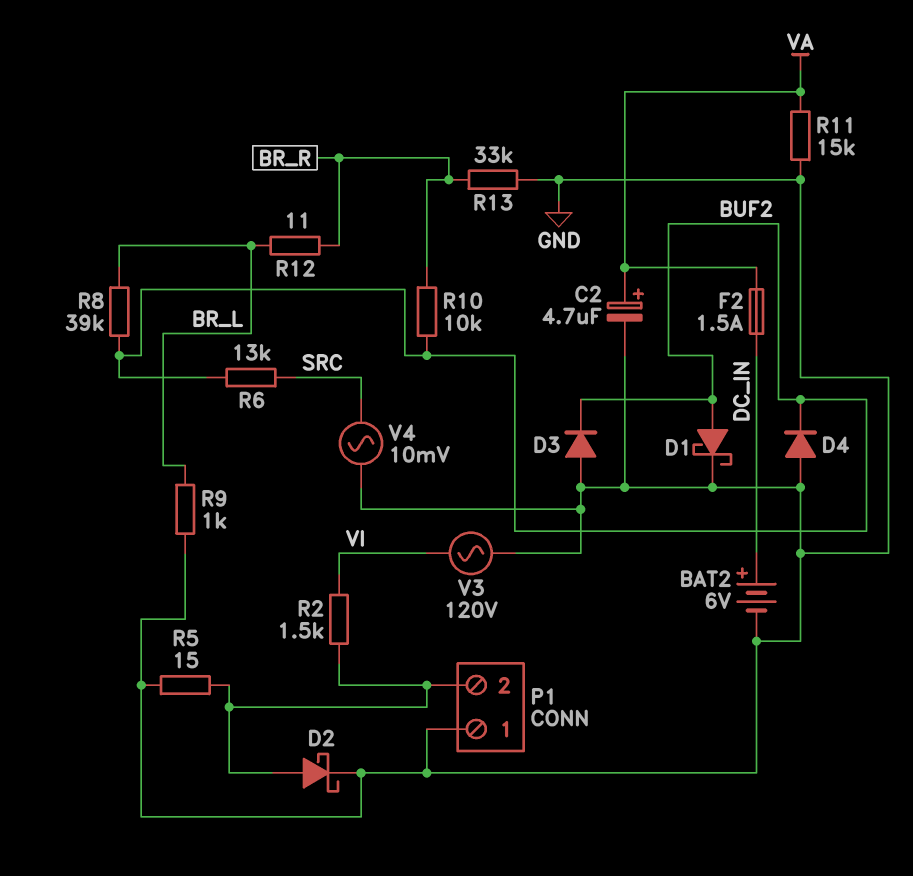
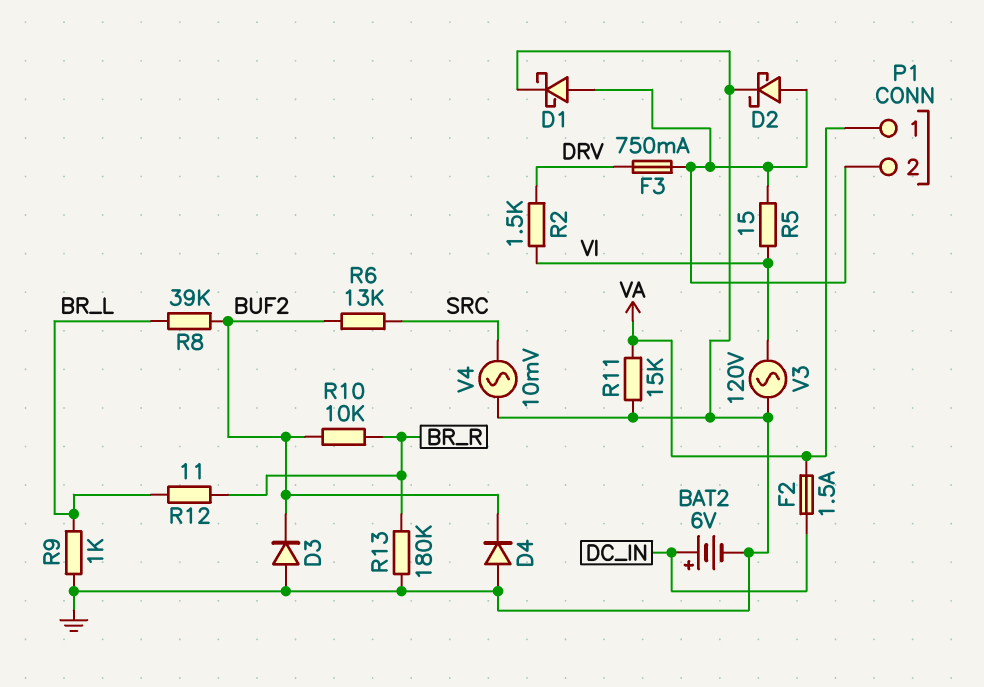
C2: 4.7uF (plus VA, minus GND) -> none
D1: schottky (A BUF2, K GND) -> schottky (A P1/2, K GND)
F3: none -> 750mA (DRV, P1/2)
P1 pin 1: GND -> VA
R2: 1.5k (P1/2, VI) -> 1.5k (DRV, VI)
R5: 15 (GND, P1/2) -> 15 (P1/2, VI)
R13: 33k (BR_R, GND) -> 180k (BR_R, GND)

